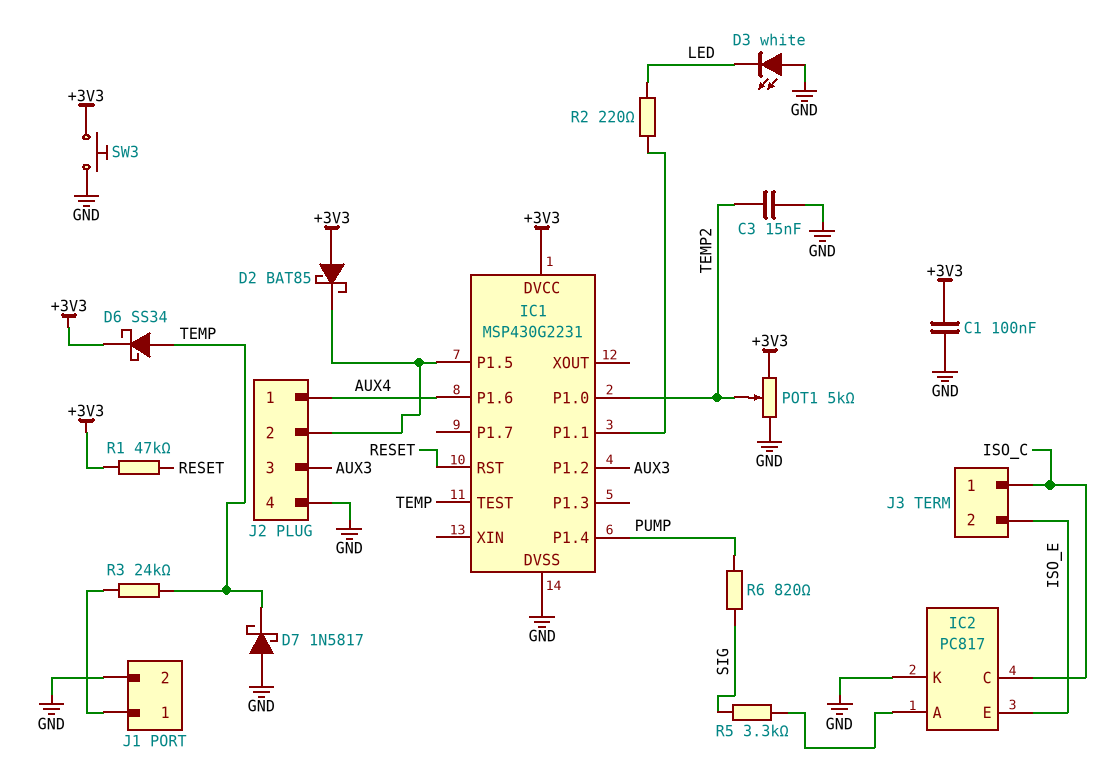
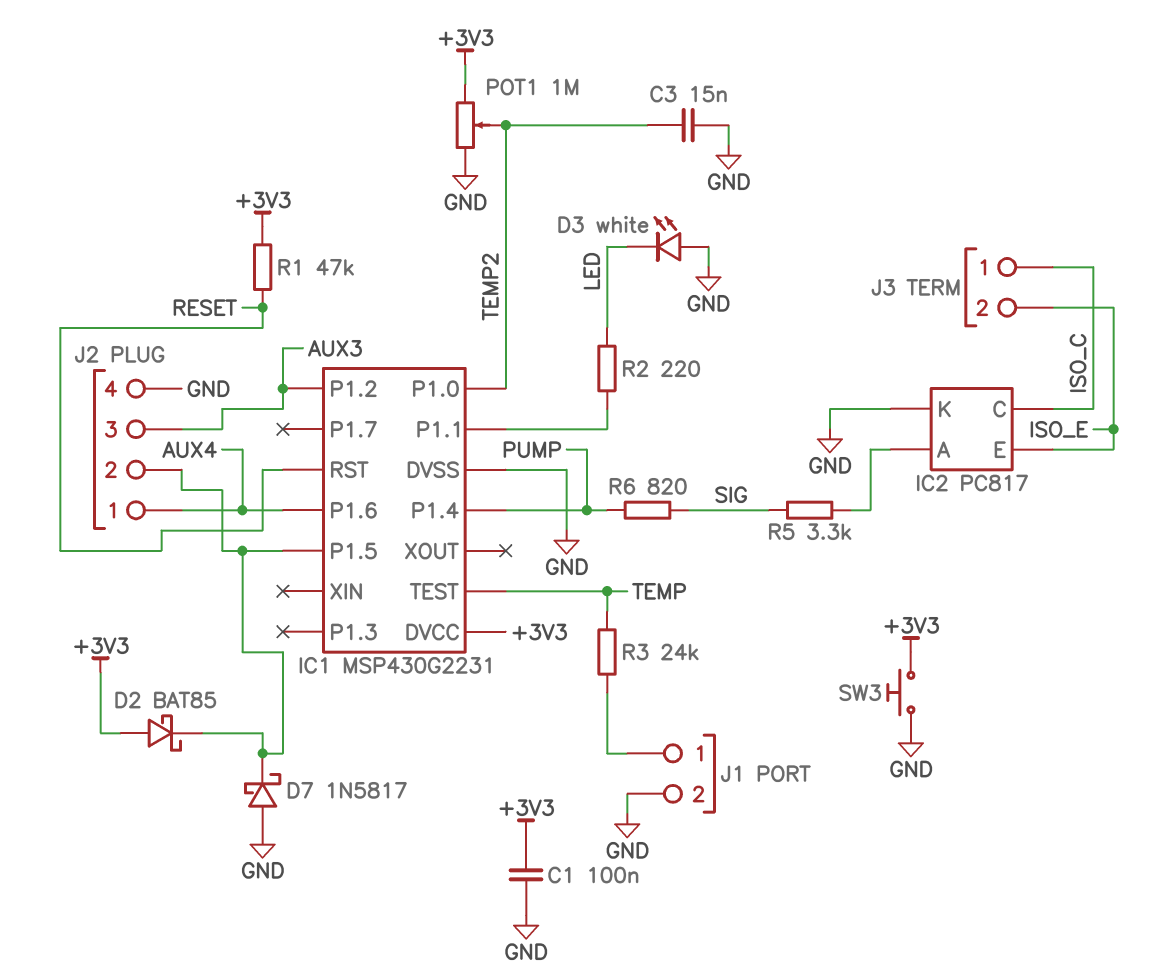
D6: schottky SS34 (A TEMP, K +3V3) -> none
D7: schottky 1N5817 (A GND, K TEMP) -> schottky 1N5817 (A GND, K IC1/P1.5)
POT1: 5k (+3V3, GND, wiper TEMP2) -> 1M (+3V3, GND, wiper TEMP2)

